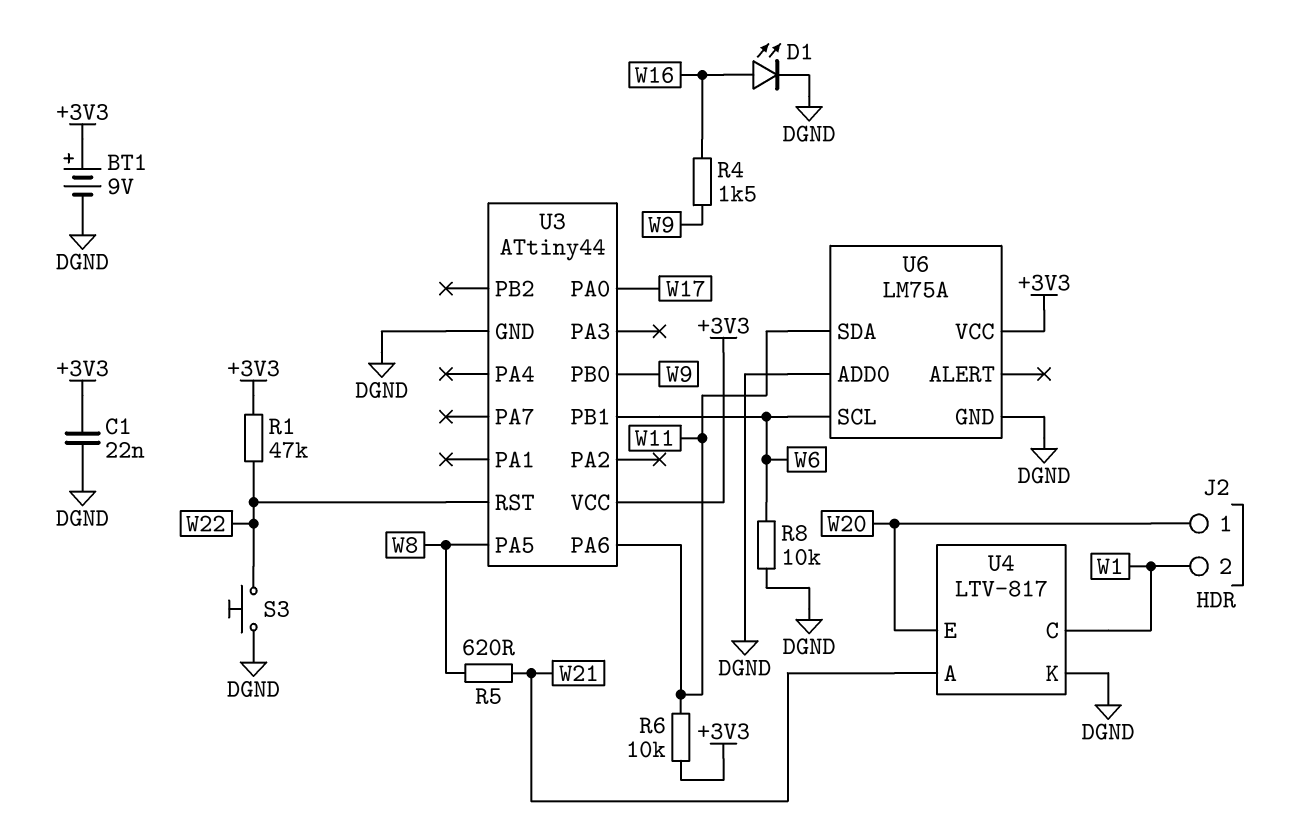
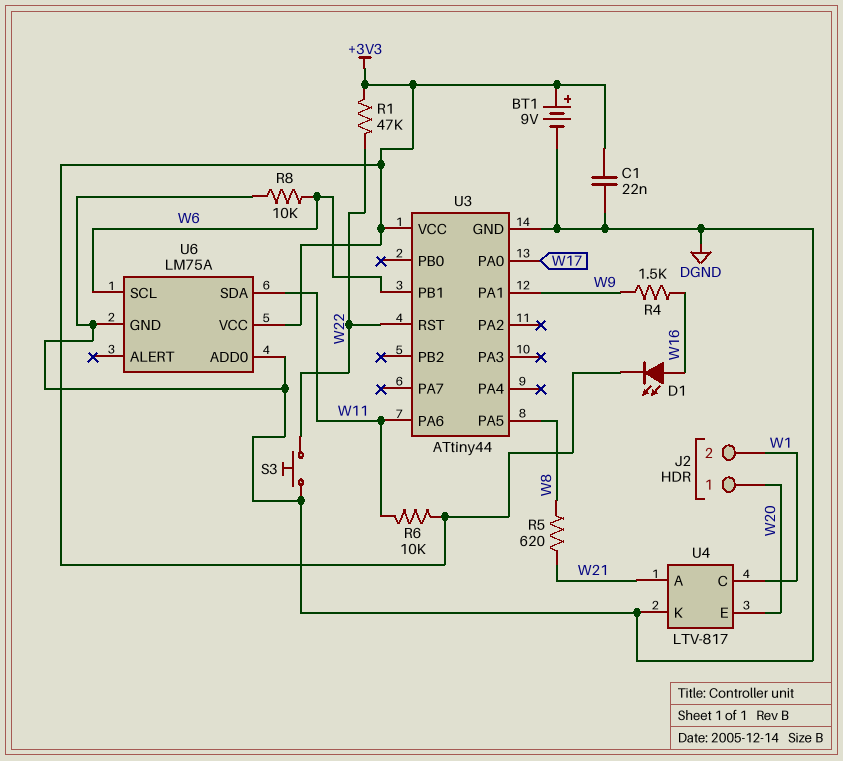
D1: LED (A W16, K DGND) -> LED (A W16, K +3V3)
U3 pin PA1: none -> W9
U3 pin PB0: W9 -> none

